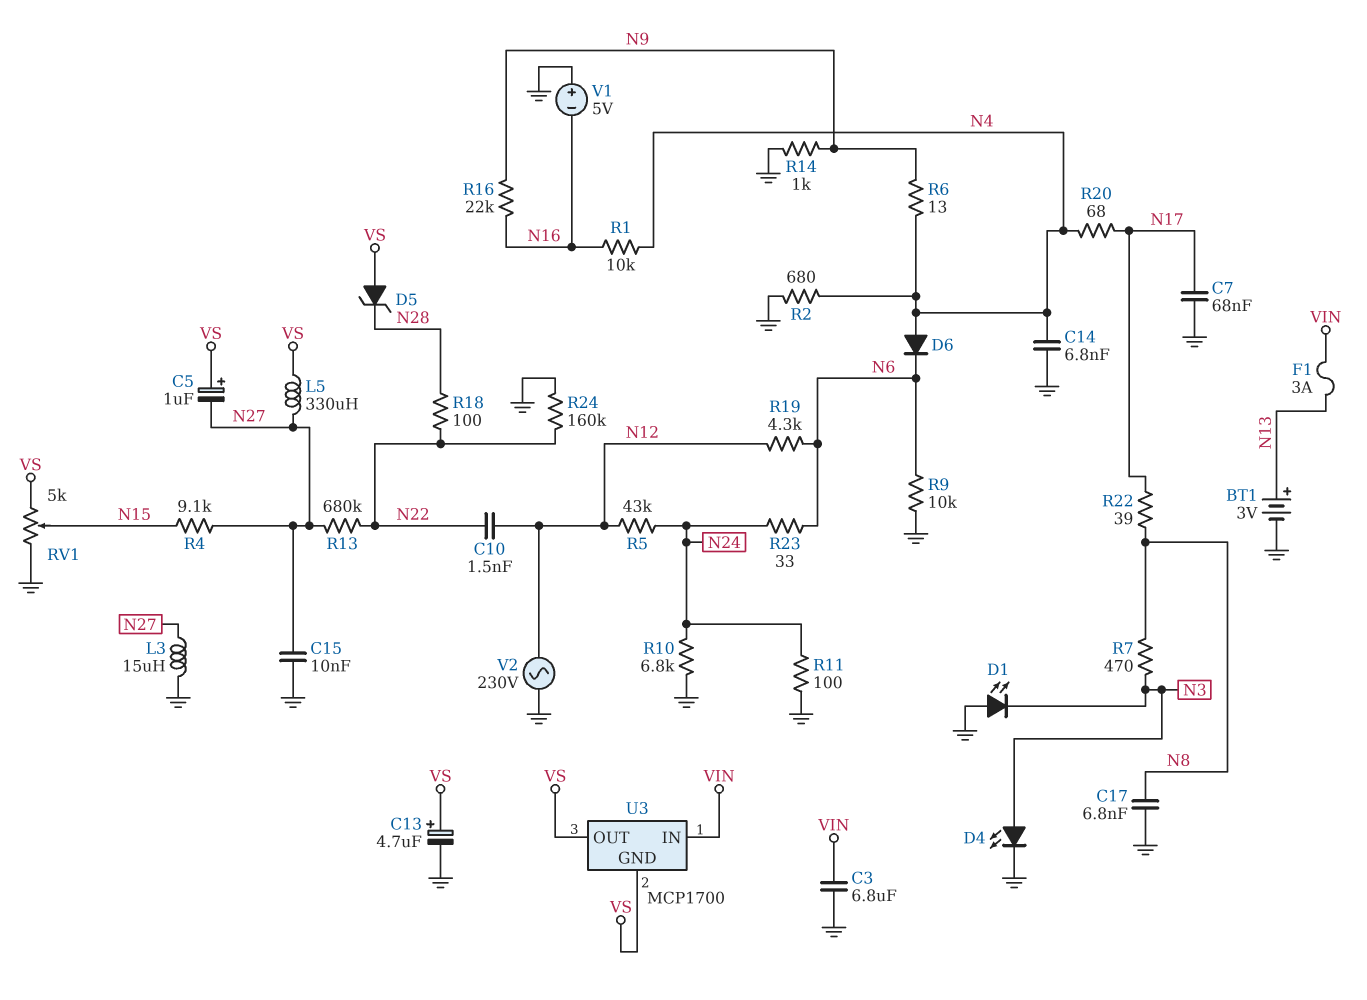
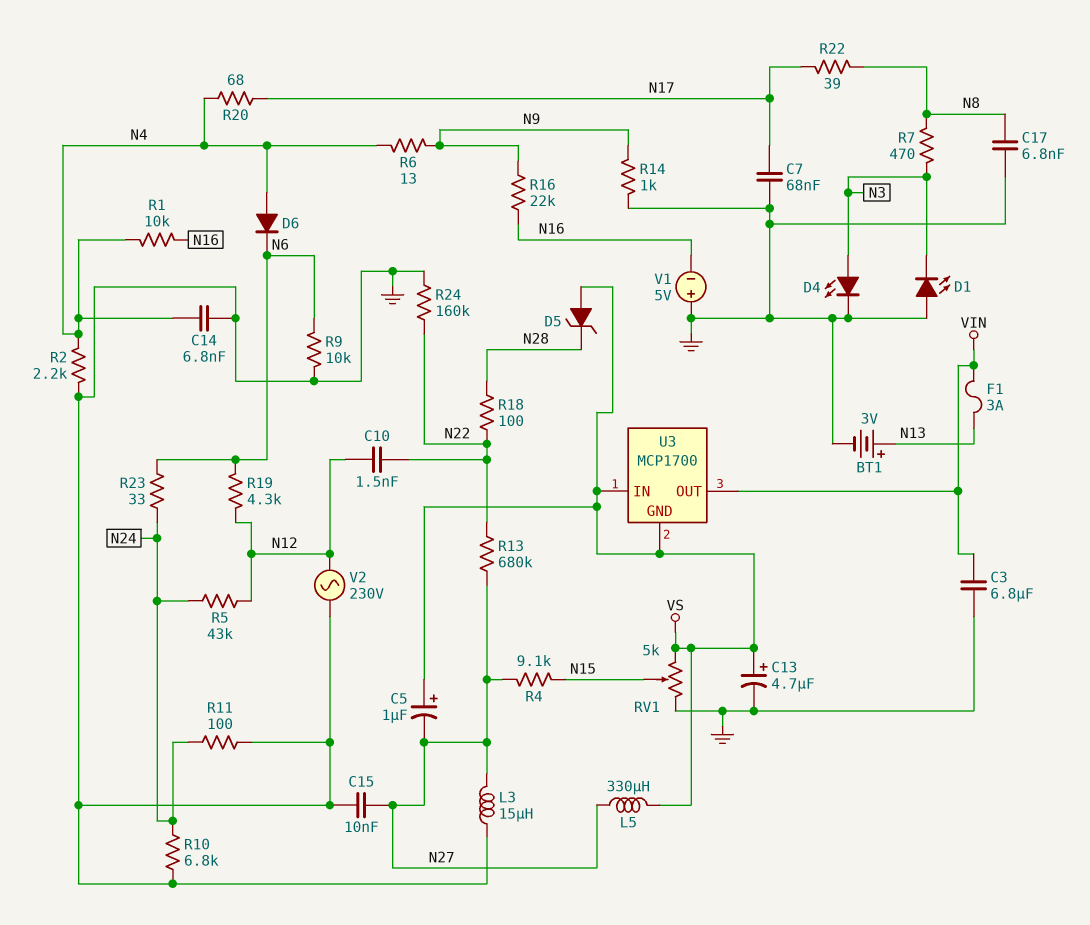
R2: 680 (GND, N4) -> 2.2k (GND, N4)
U3 pin IN: VIN -> VS
U3 pin OUT: VS -> VIN

